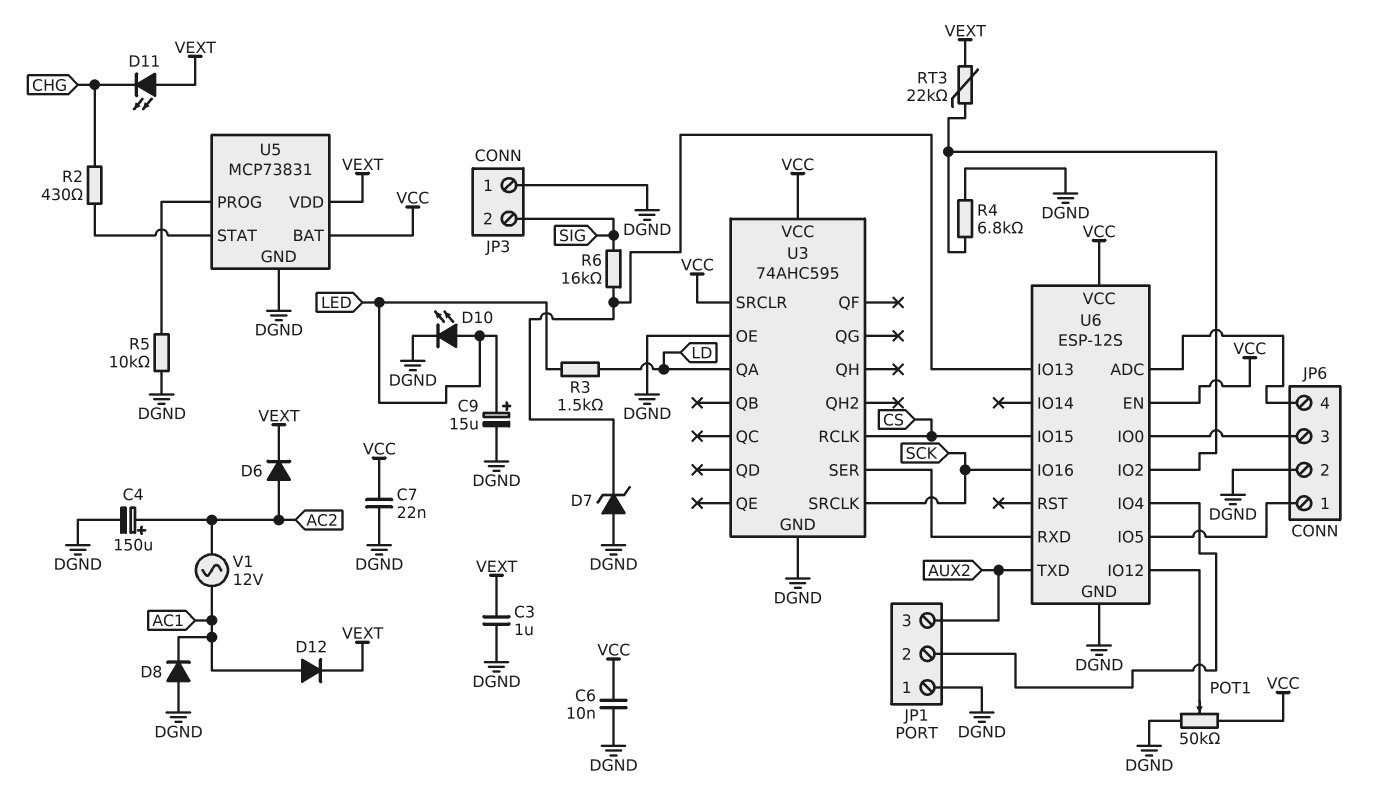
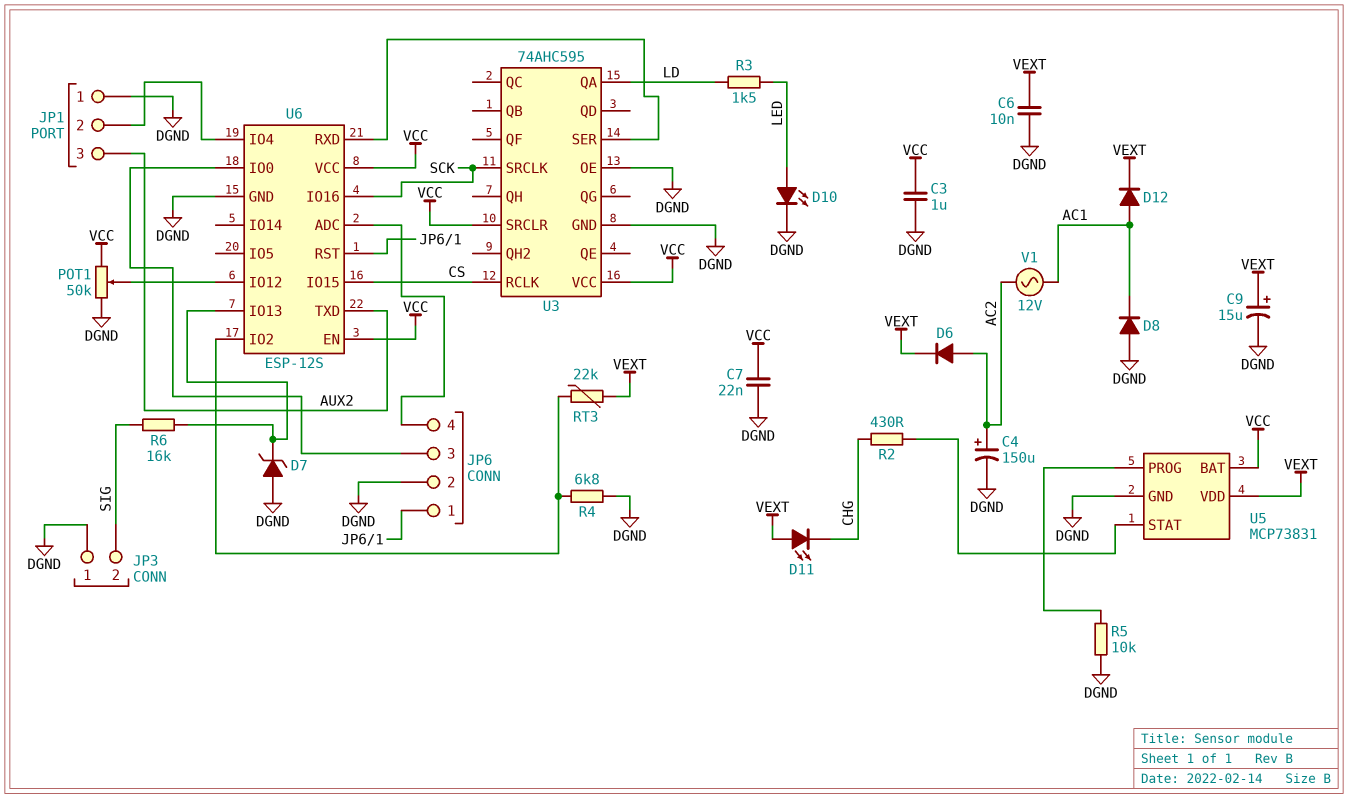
C3: 1uF (DGND, VEXT) -> 1uF (DGND, VCC)
C6: 10nF (DGND, VCC) -> 10nF (DGND, VEXT)
C9: 15uF (plus LED, minus DGND) -> 15uF (plus VEXT, minus DGND)
U6 pin IO5: JP6/1 -> none
U6 pin RST: none -> JP6/1

